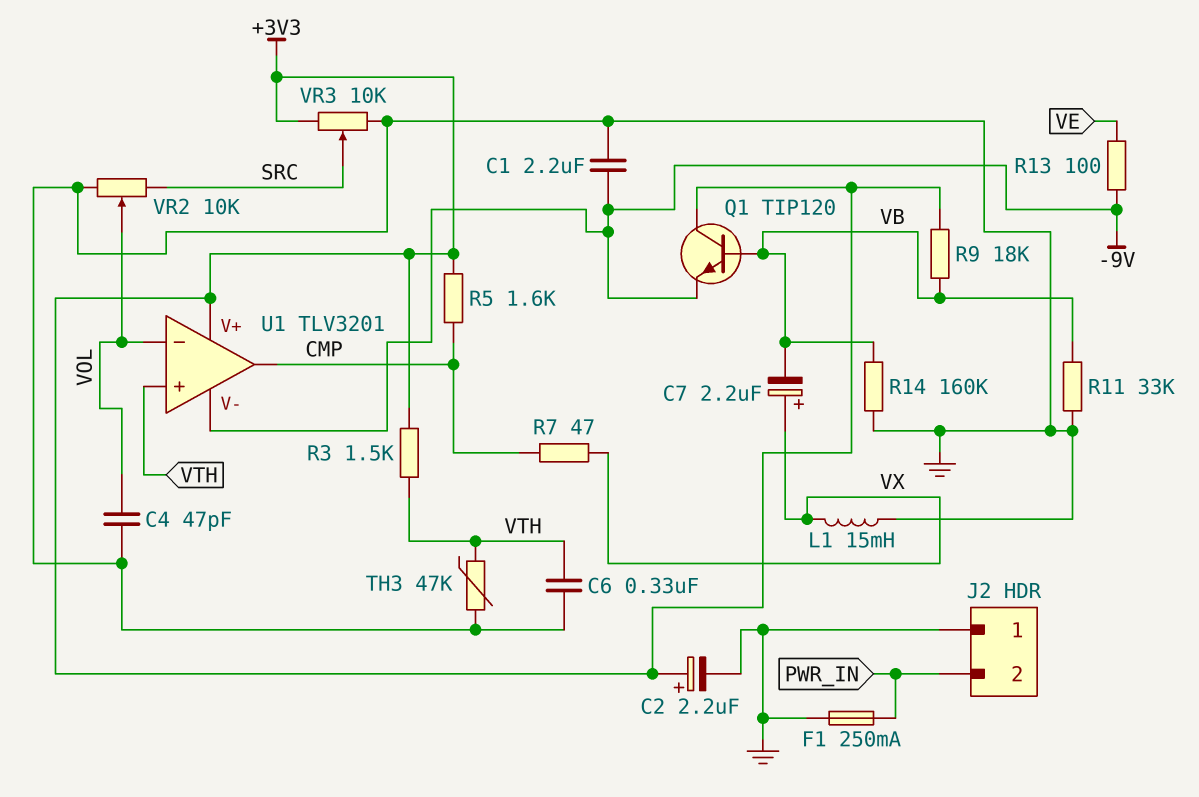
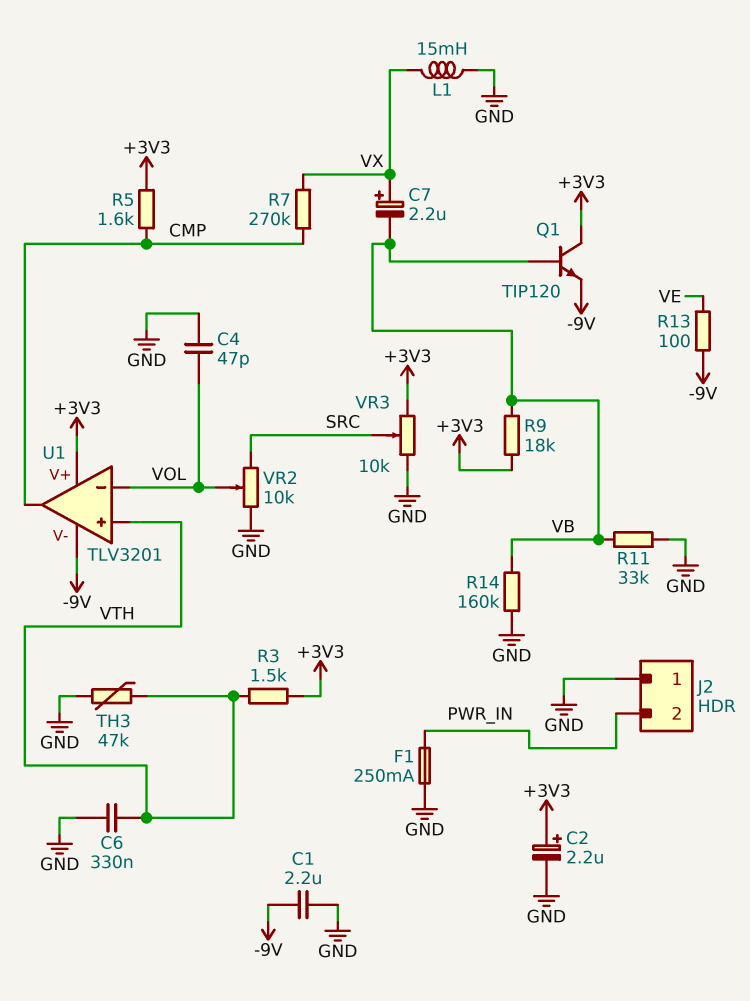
R7: 47 (CMP, VX) -> 270k (CMP, VX)

